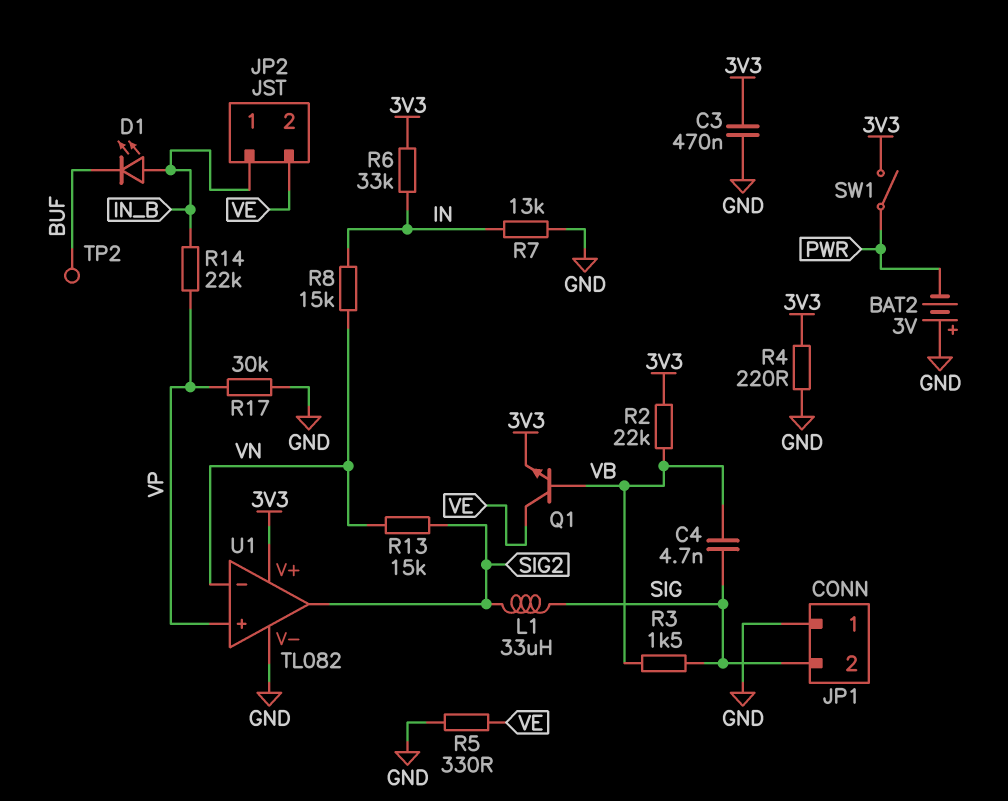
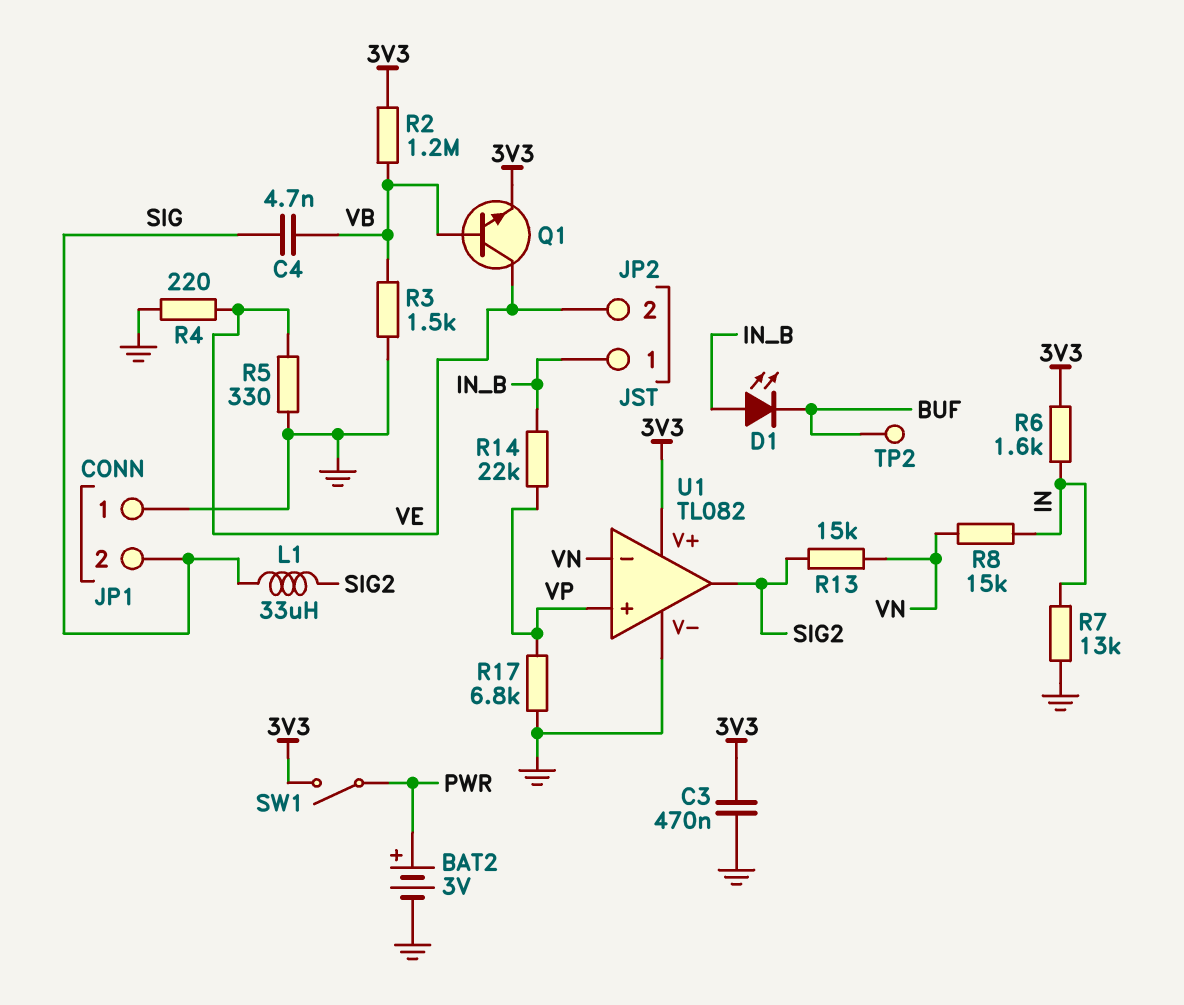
BAT2: 3V (plus GND, minus PWR) -> 3V (plus PWR, minus GND)
R2: 22k (3V3, VB) -> 1.2M (3V3, VB)
R3: 1.5k (SIG, VB) -> 1.5k (GND, VB)
R4: 220 (3V3, GND) -> 220 (GND, VE)
R6: 33k (3V3, IN) -> 1.6k (3V3, IN)
R17: 30k (GND, VP) -> 6.8k (GND, VP)

